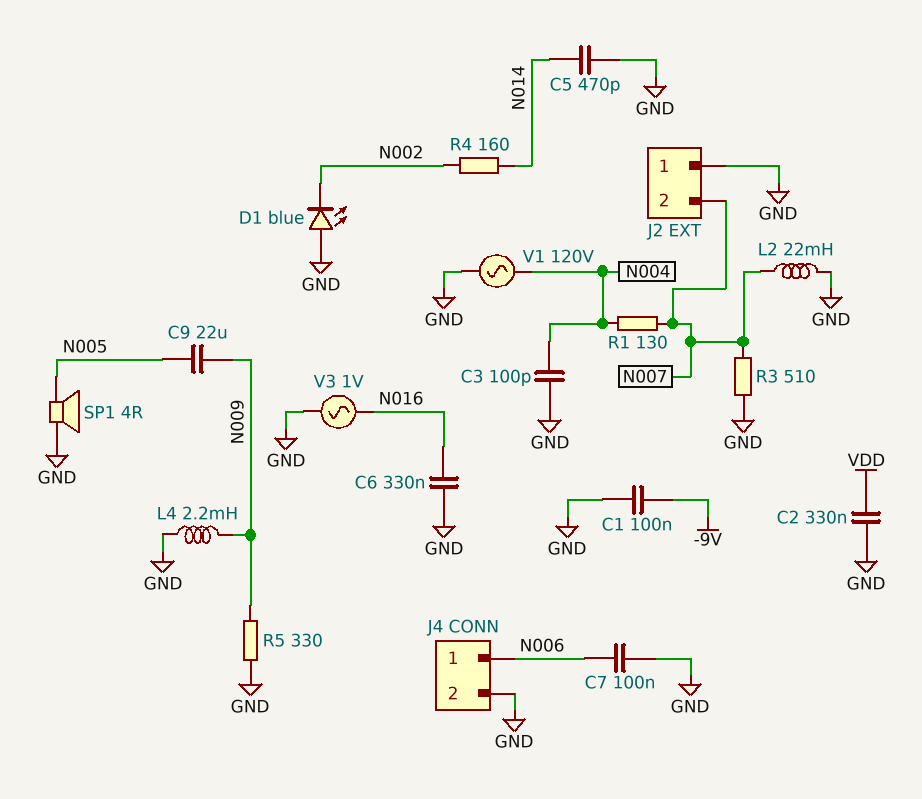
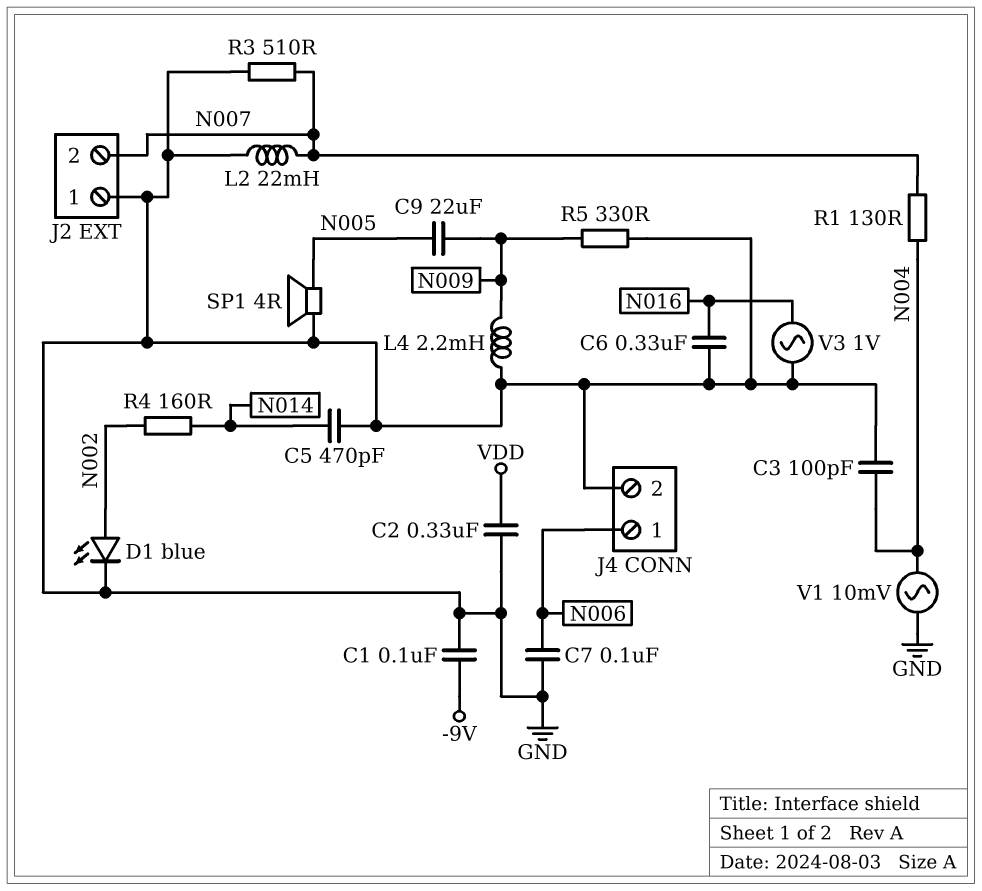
D1: LED blue (A GND, K N002) -> LED blue (A N002, K GND)
V1: AC 120V (GND, N004) -> AC 10mV (GND, N004)

